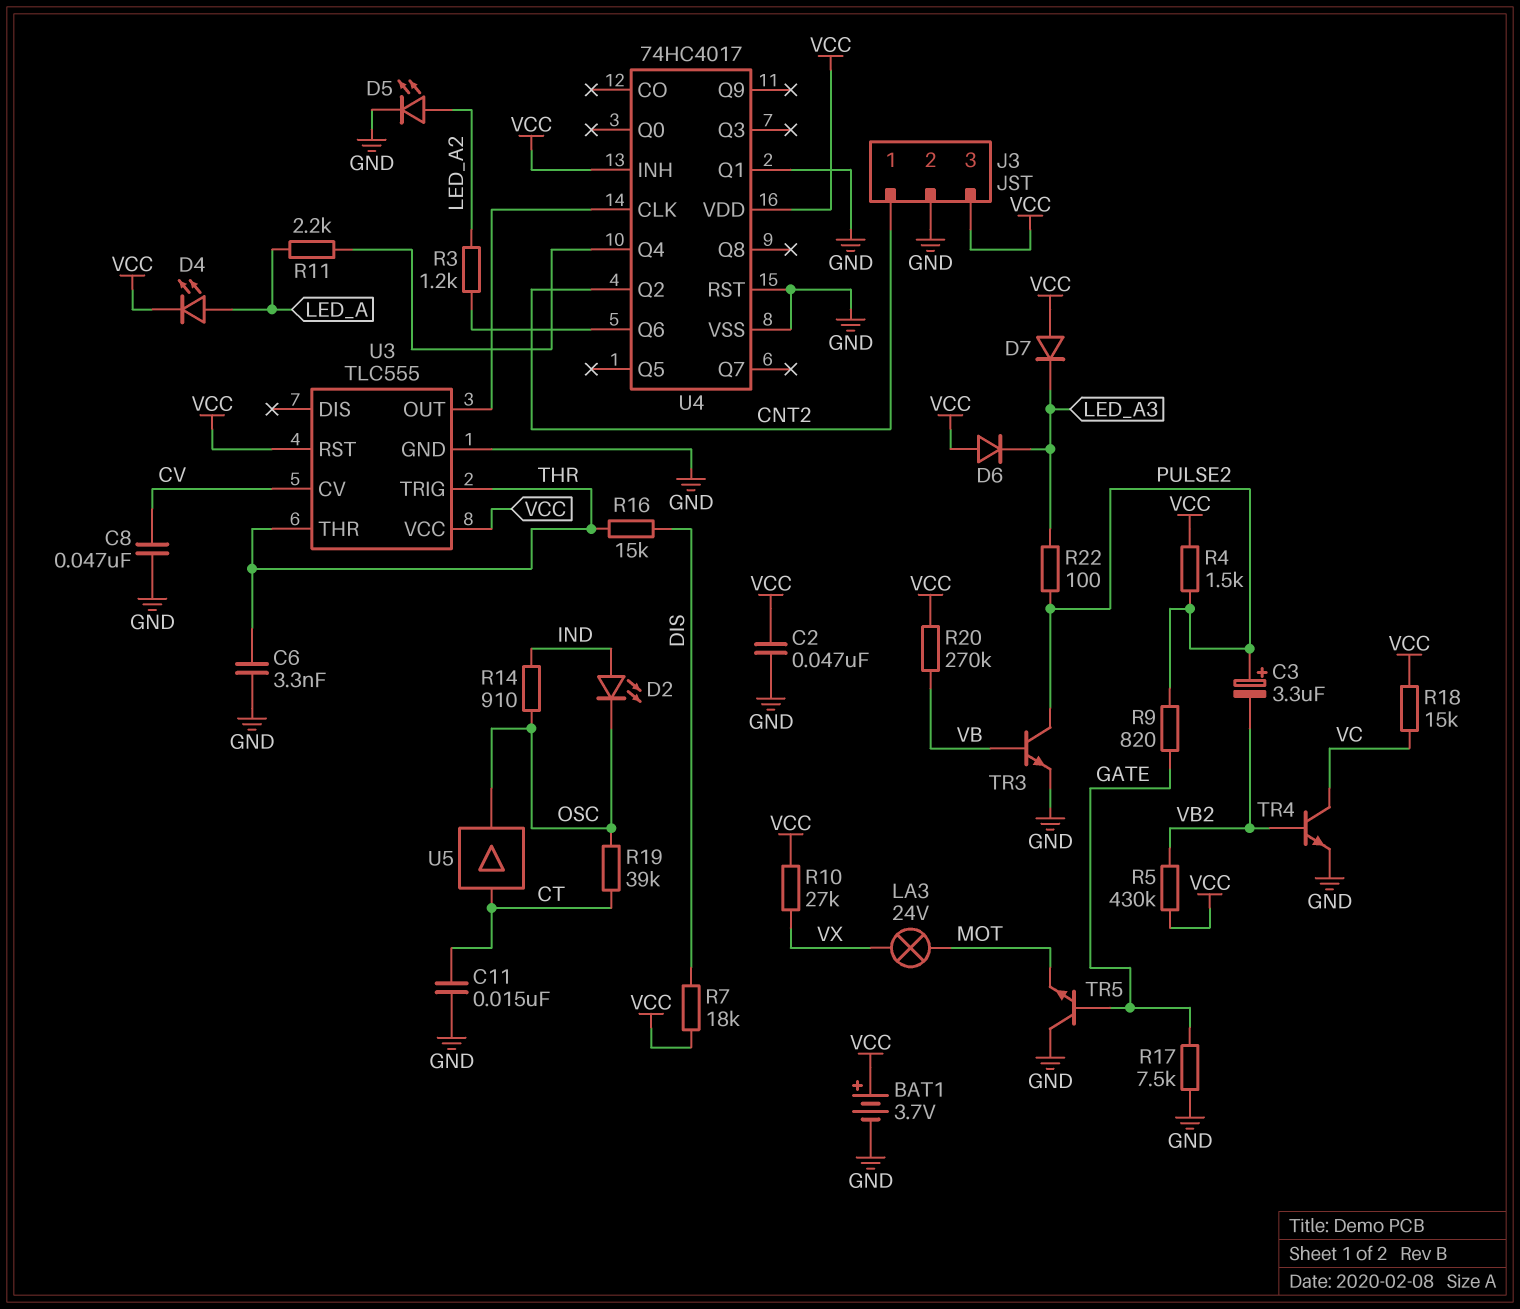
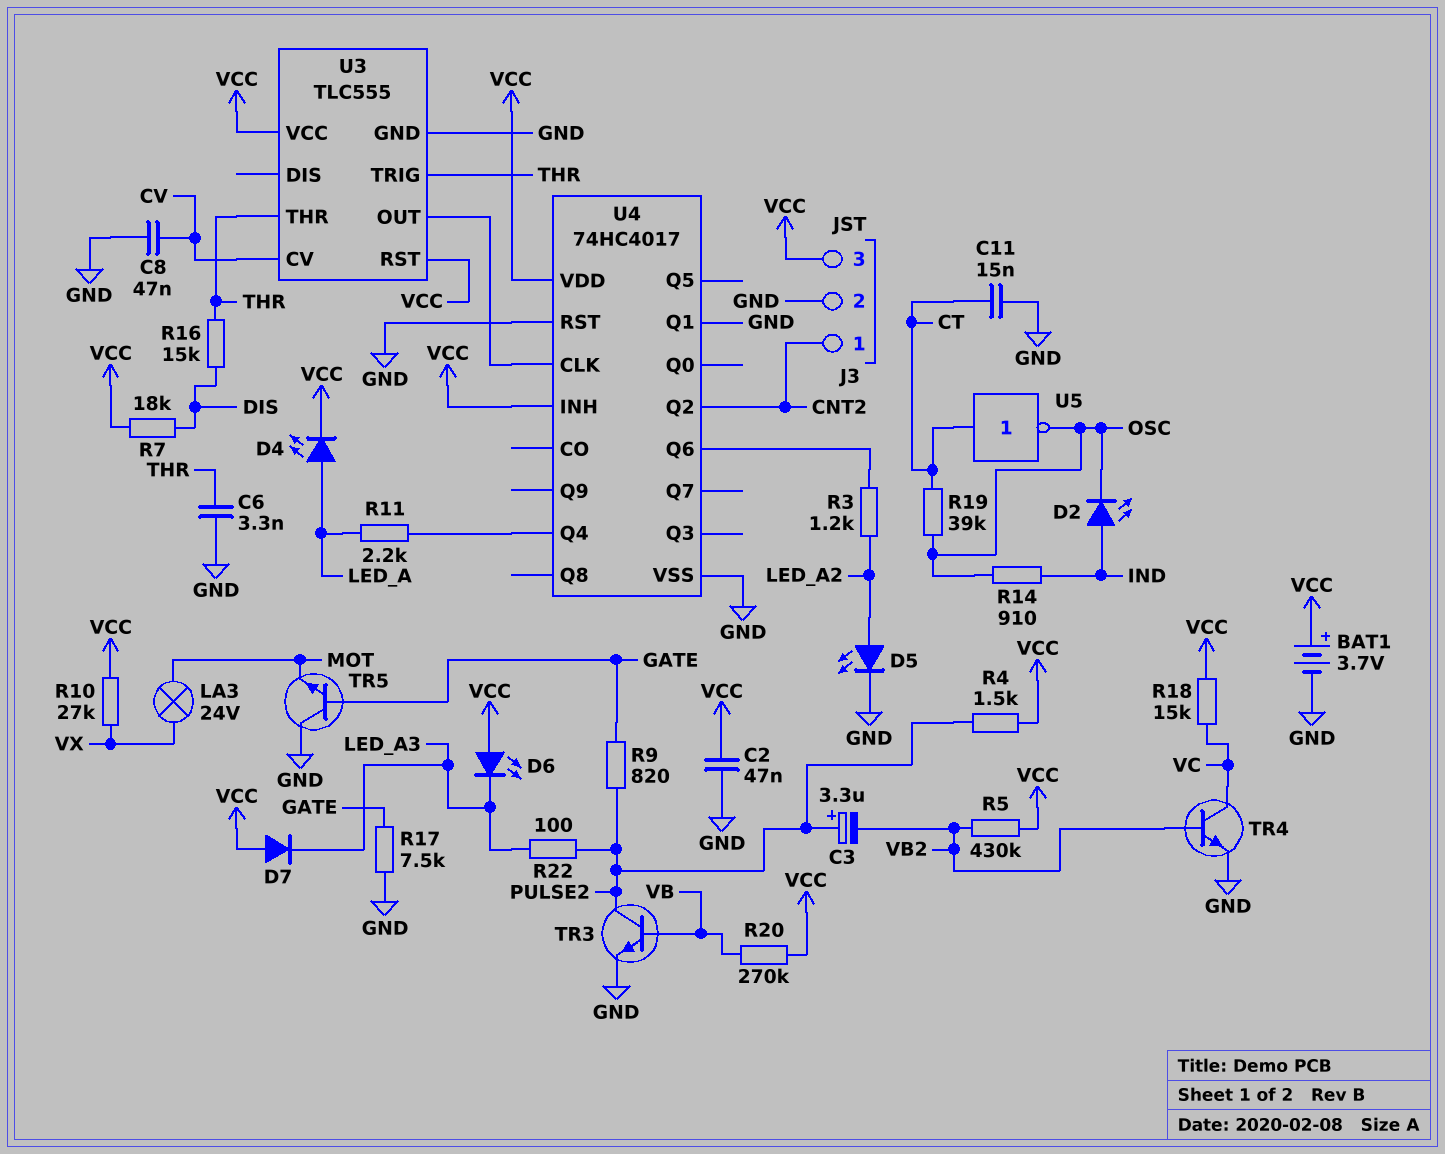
D6: diode (A VCC, K LED_A3) -> LED (A VCC, K LED_A3)
U5: buffer (in CT, out OSC) -> NOT (in CT, out OSC)

